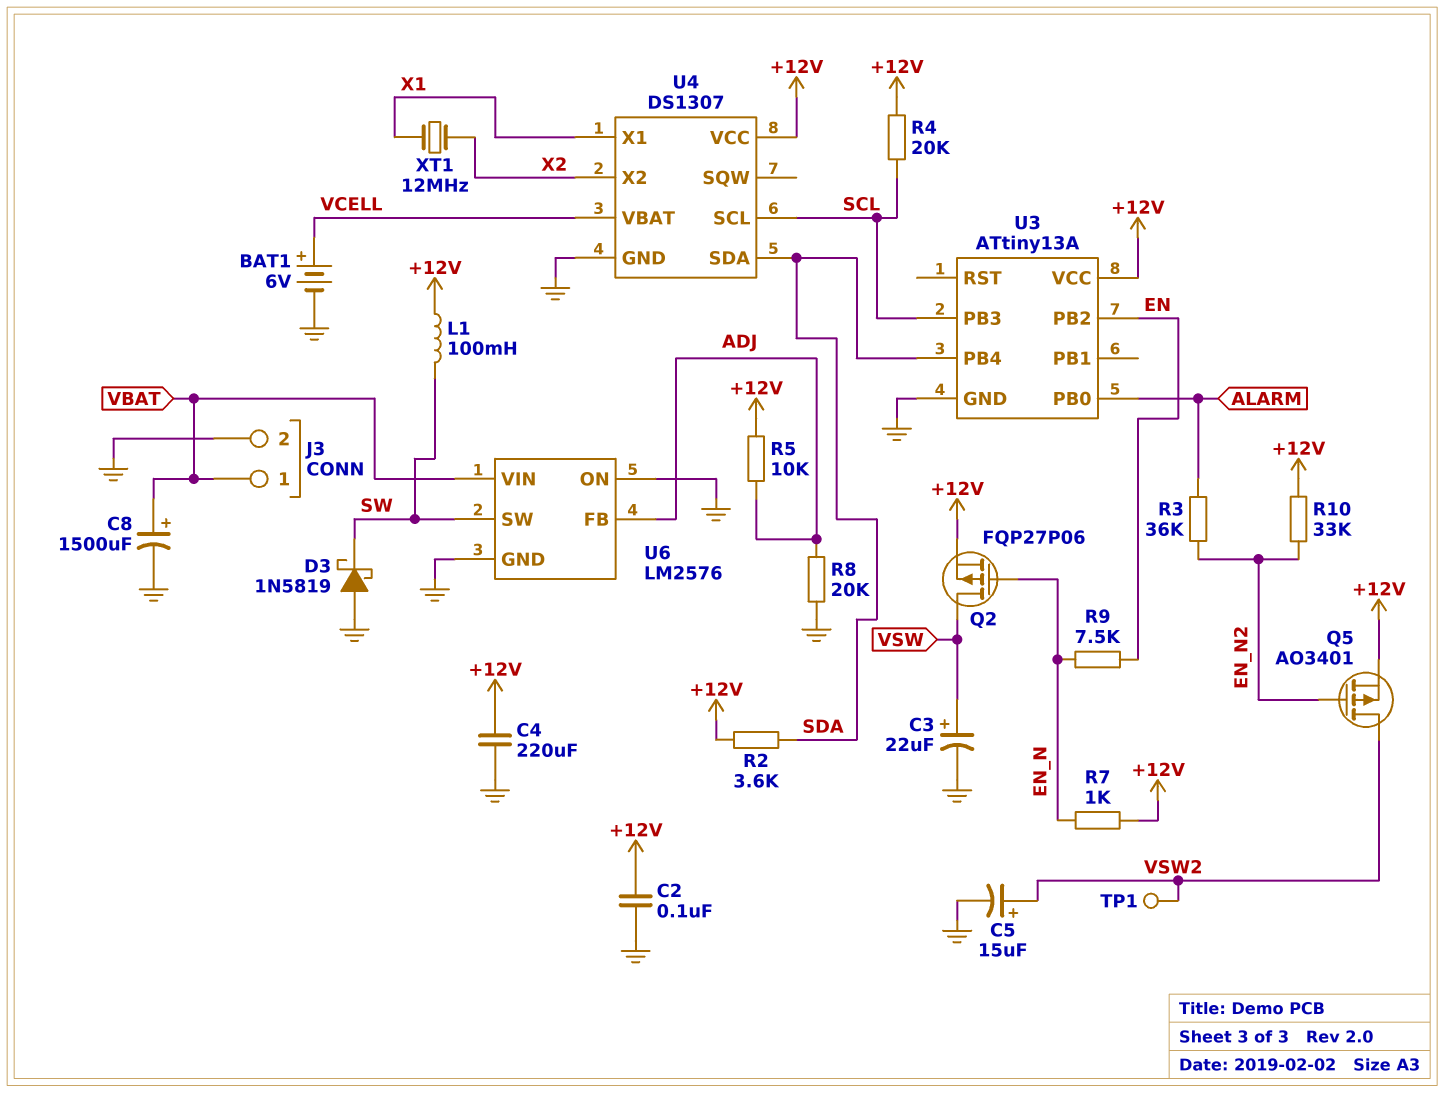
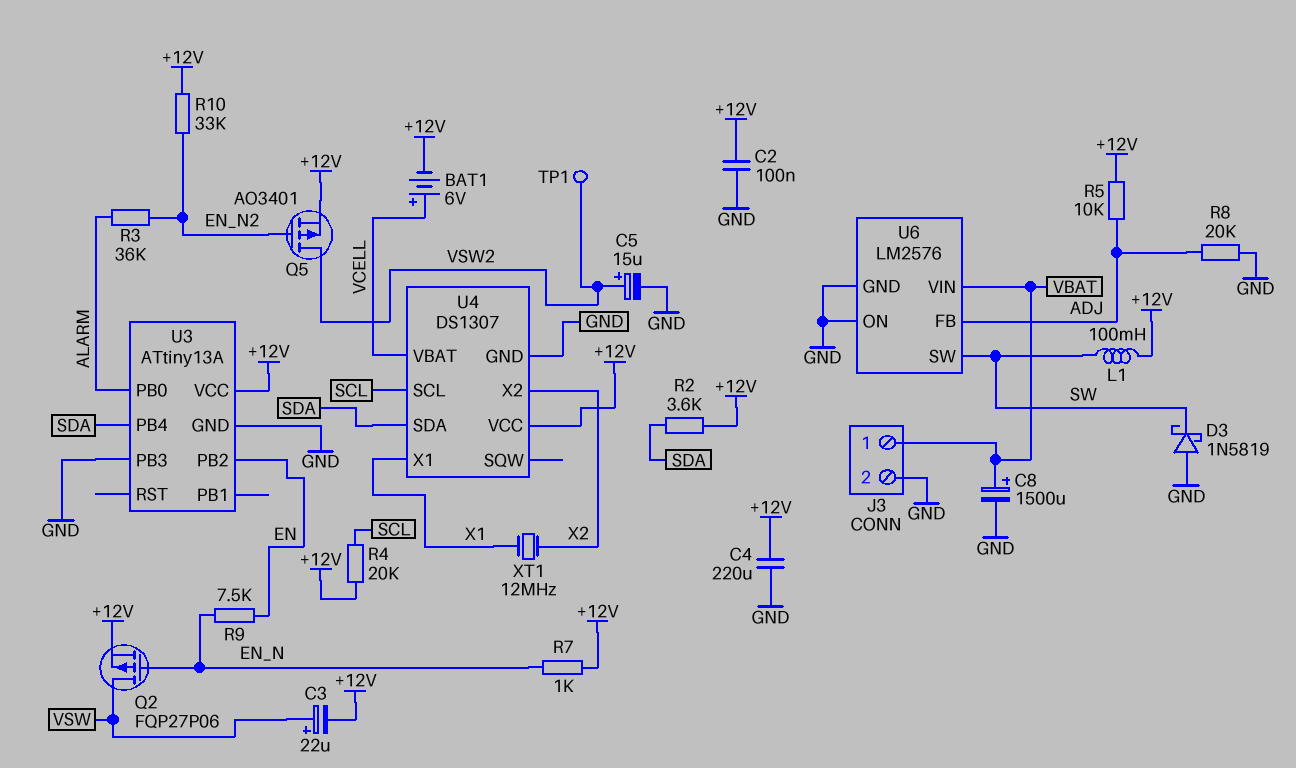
BAT1: 6V (plus VCELL, minus GND) -> 6V (plus VCELL, minus +12V)
C3: 22uF (plus VSW, minus GND) -> 22uF (plus VSW, minus +12V)
U3 pin PB3: SCL -> GND

